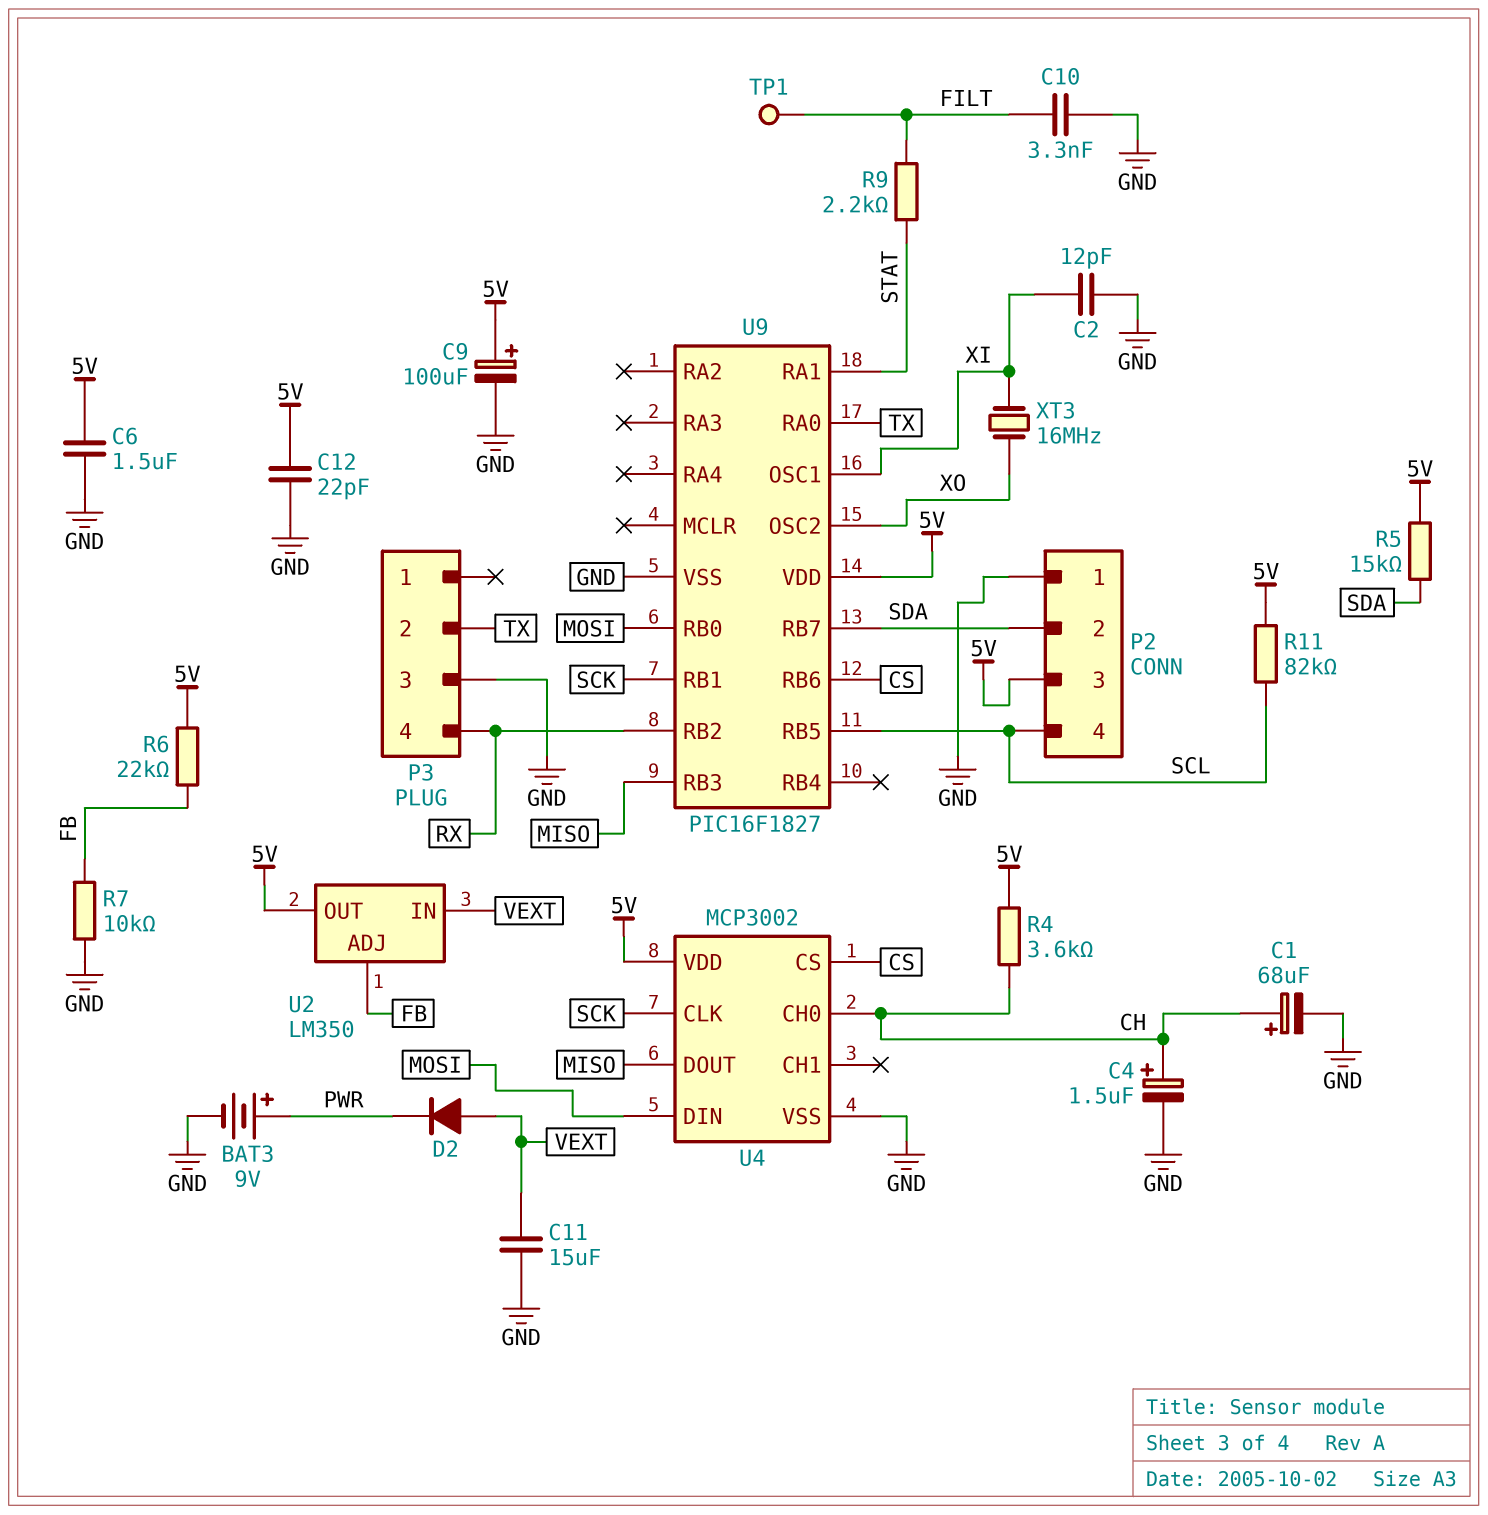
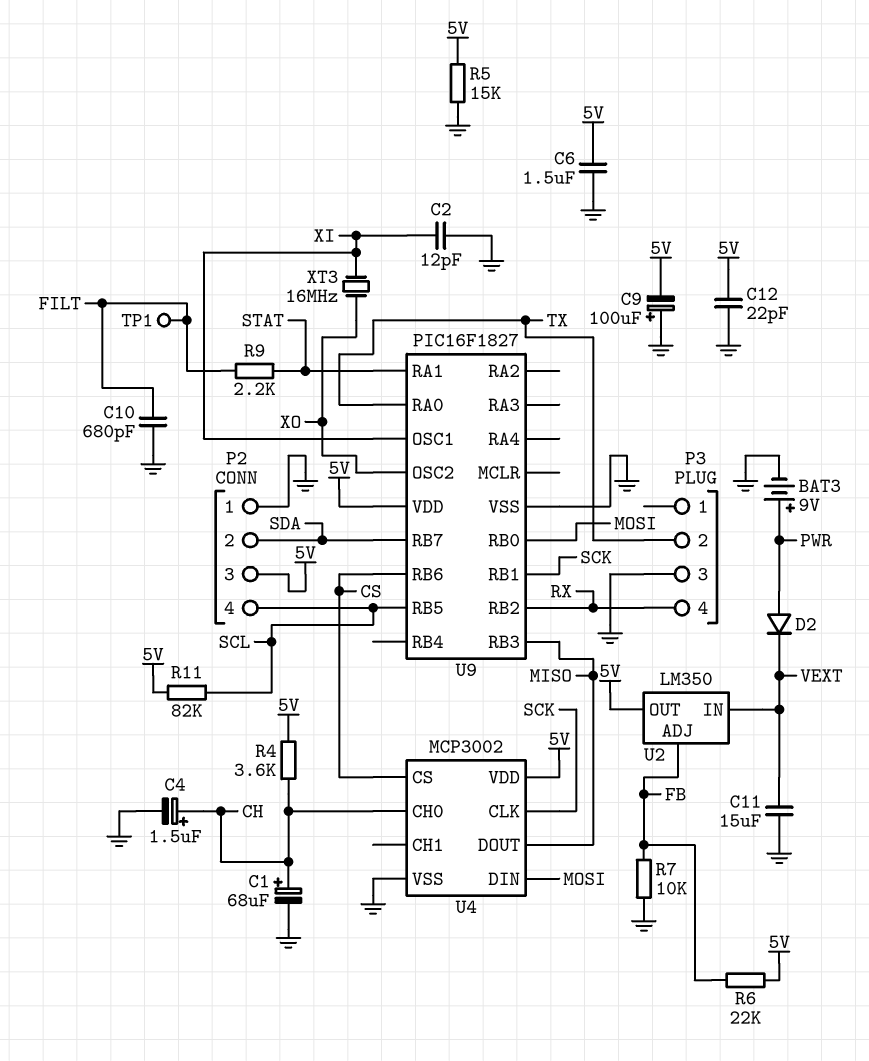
C9: 100uF (plus 5V, minus GND) -> 100uF (plus GND, minus 5V)
C10: 3.3nF (FILT, GND) -> 680pF (FILT, GND)
D2: diode (A VEXT, K PWR) -> diode (A PWR, K VEXT)
R5: 15k (5V, SDA) -> 15k (5V, GND)

